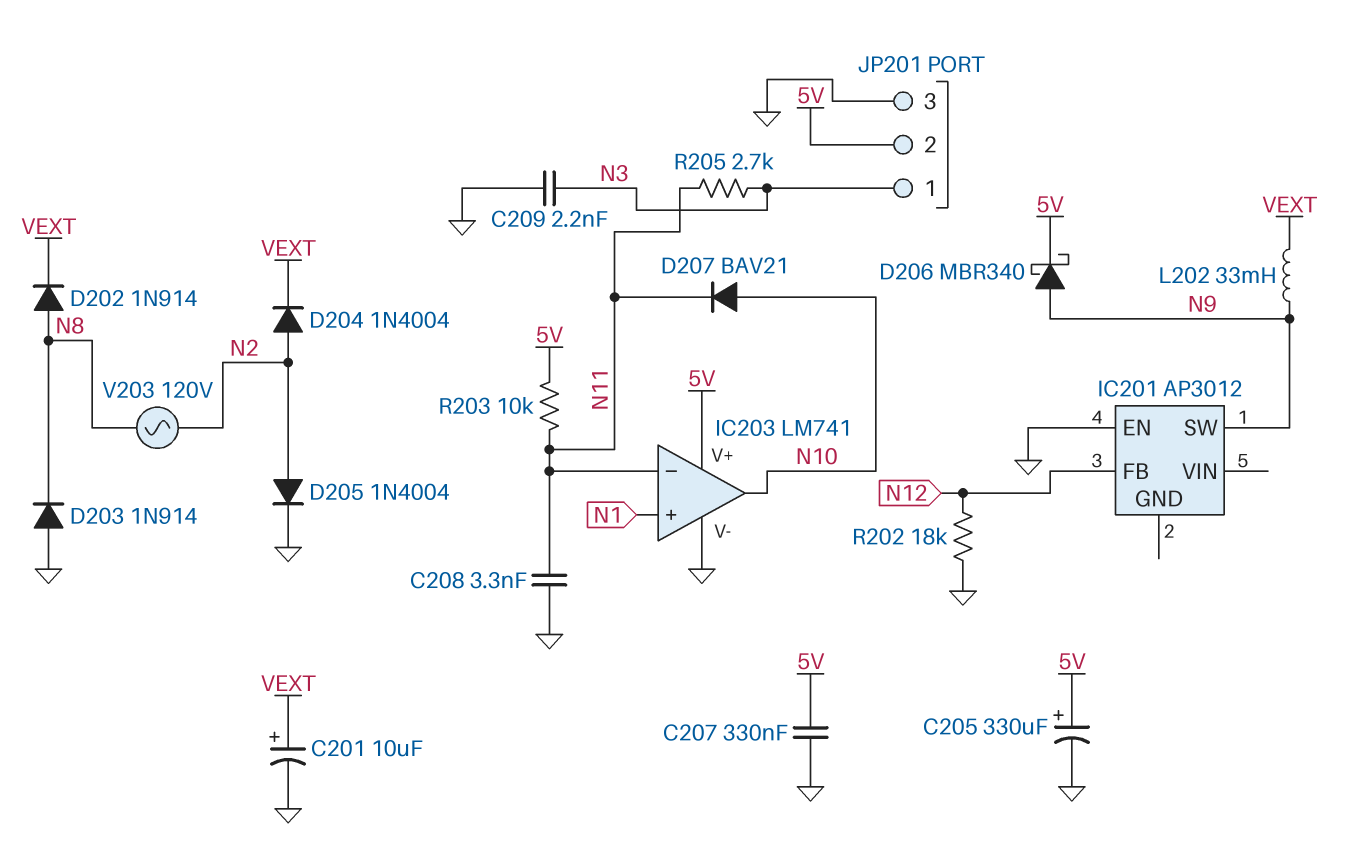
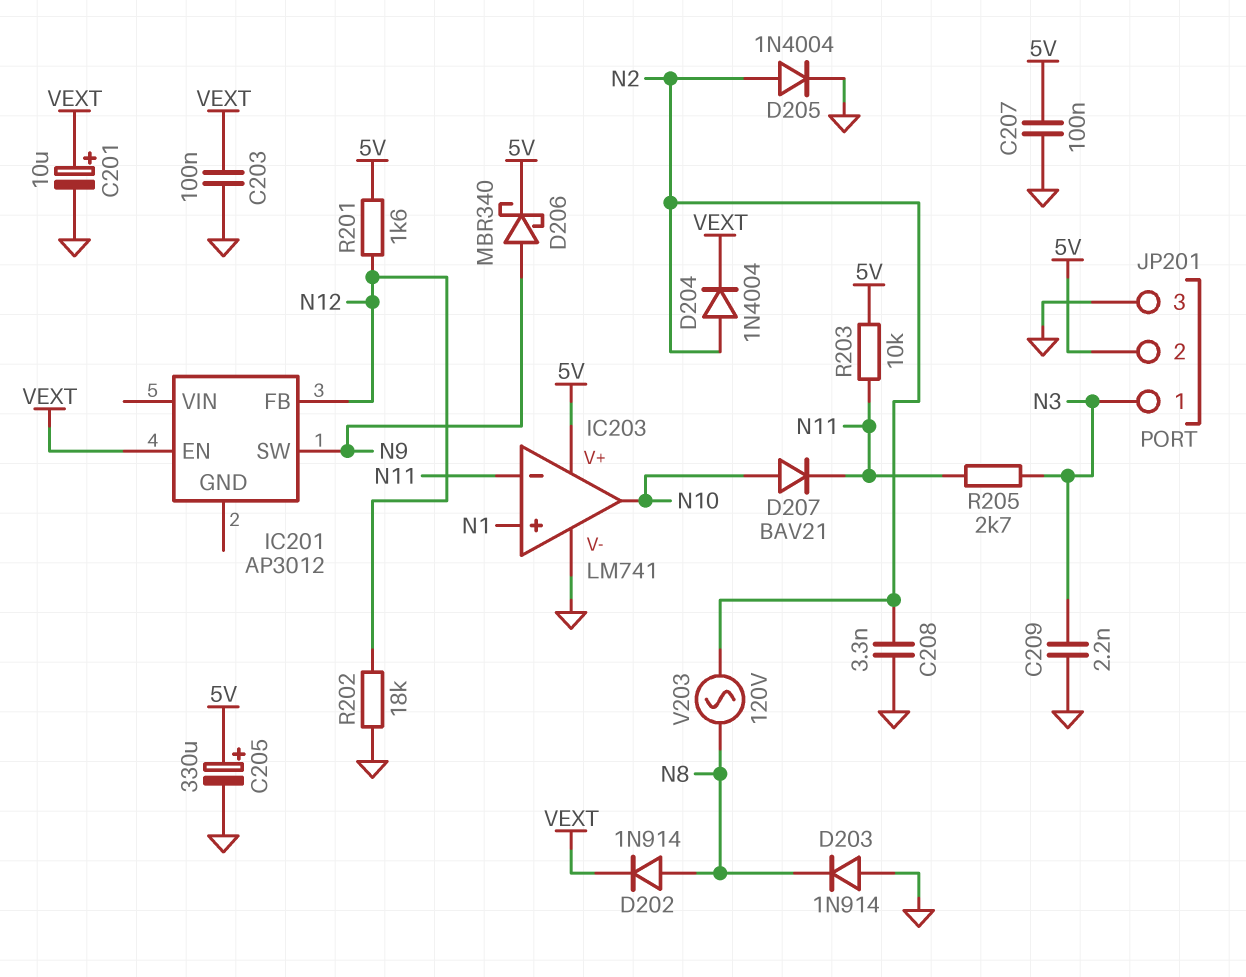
C203: none -> 100nF (GND, VEXT)
C207: 330nF (5V, GND) -> 100nF (5V, GND)
C208: 3.3nF (GND, N11) -> 3.3nF (GND, N2)
IC201 pin EN: GND -> VEXT
L202: 33mH (N9, VEXT) -> none
R201: none -> 1.6k (5V, N12)

